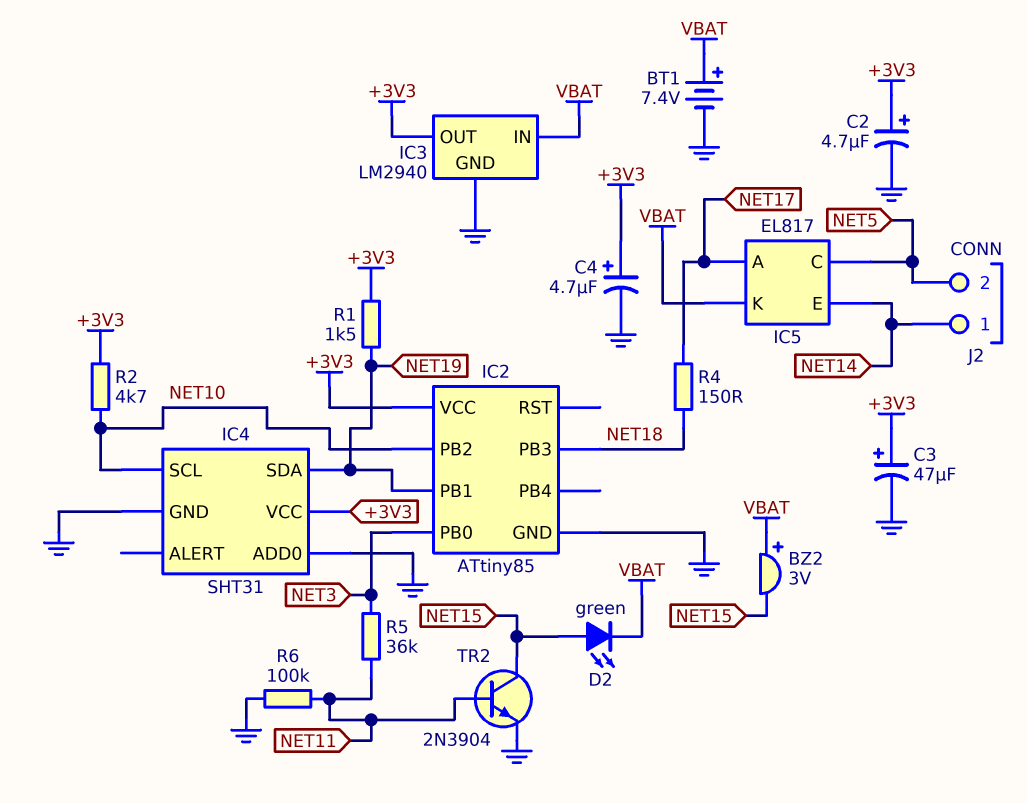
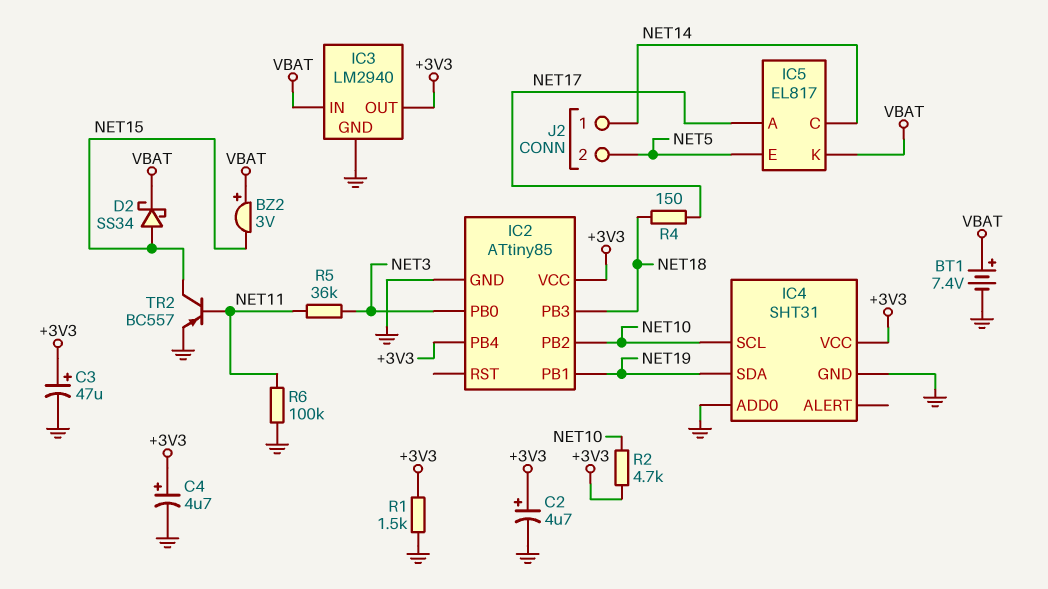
D2: LED green (A NET15, K VBAT) -> schottky SS34 (A NET15, K VBAT)
IC2 pin PB4: none -> +3V3
IC5 pin C: NET5 -> NET14
IC5 pin E: NET14 -> NET5
R1: 1.5k (+3V3, NET19) -> 1.5k (+3V3, GND)
TR2: NPN 2N3904 (B NET11, C NET15, E GND) -> PNP BC557 (B NET11, C NET15, E GND)

